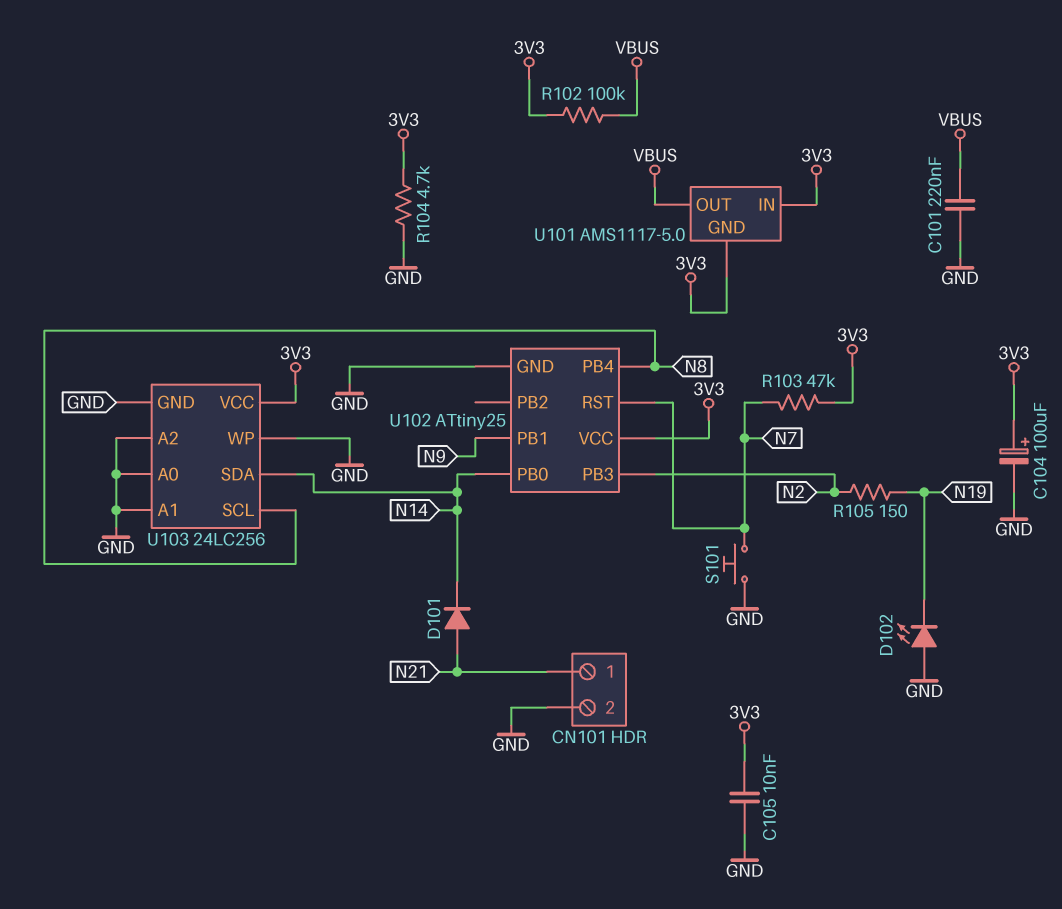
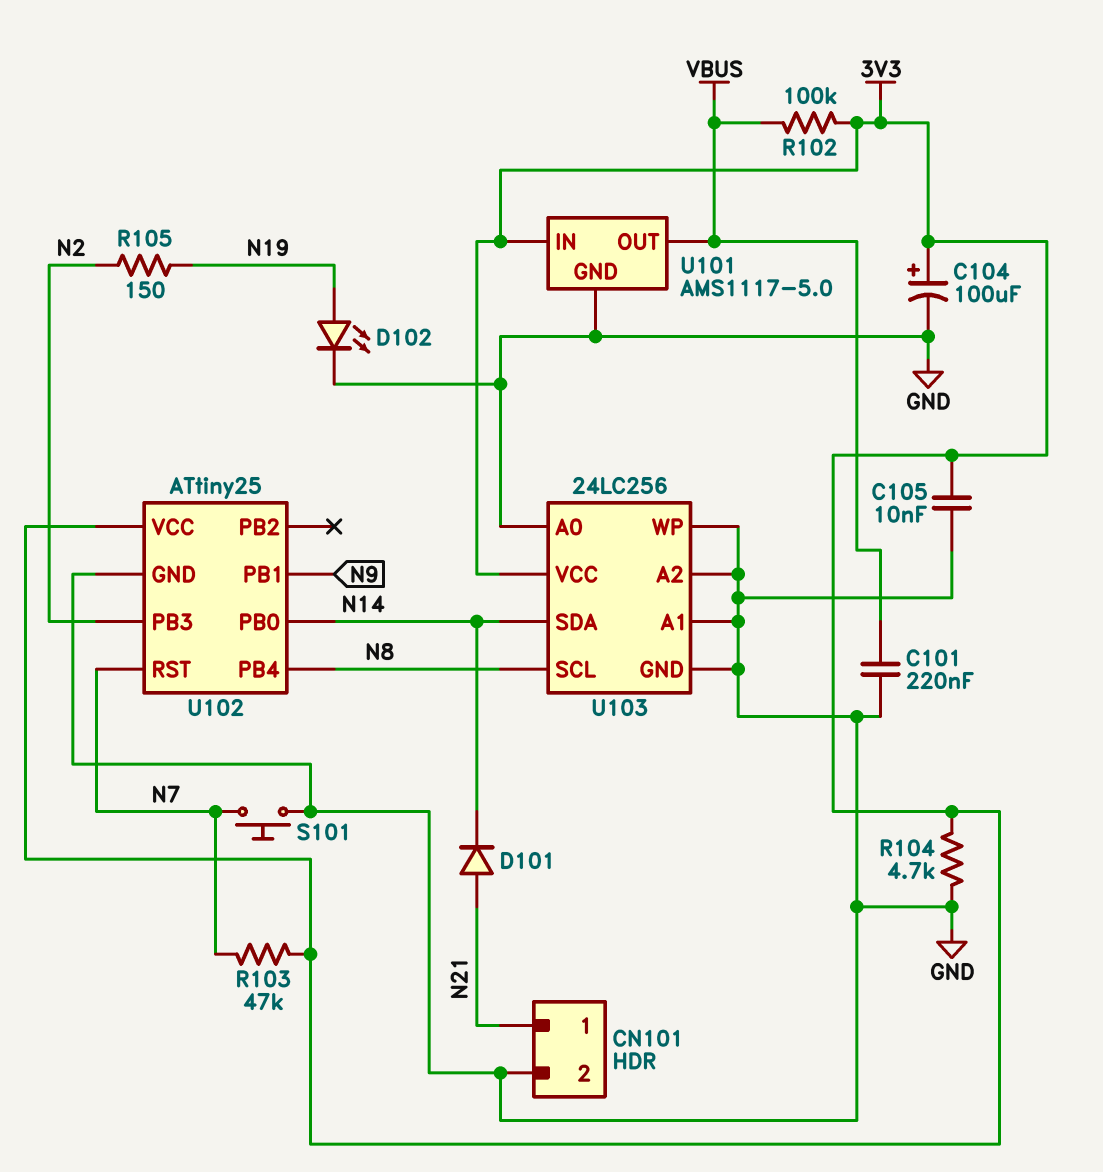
D102: LED (A GND, K N19) -> LED (A N19, K GND)
U101 pin GND: 3V3 -> GND

